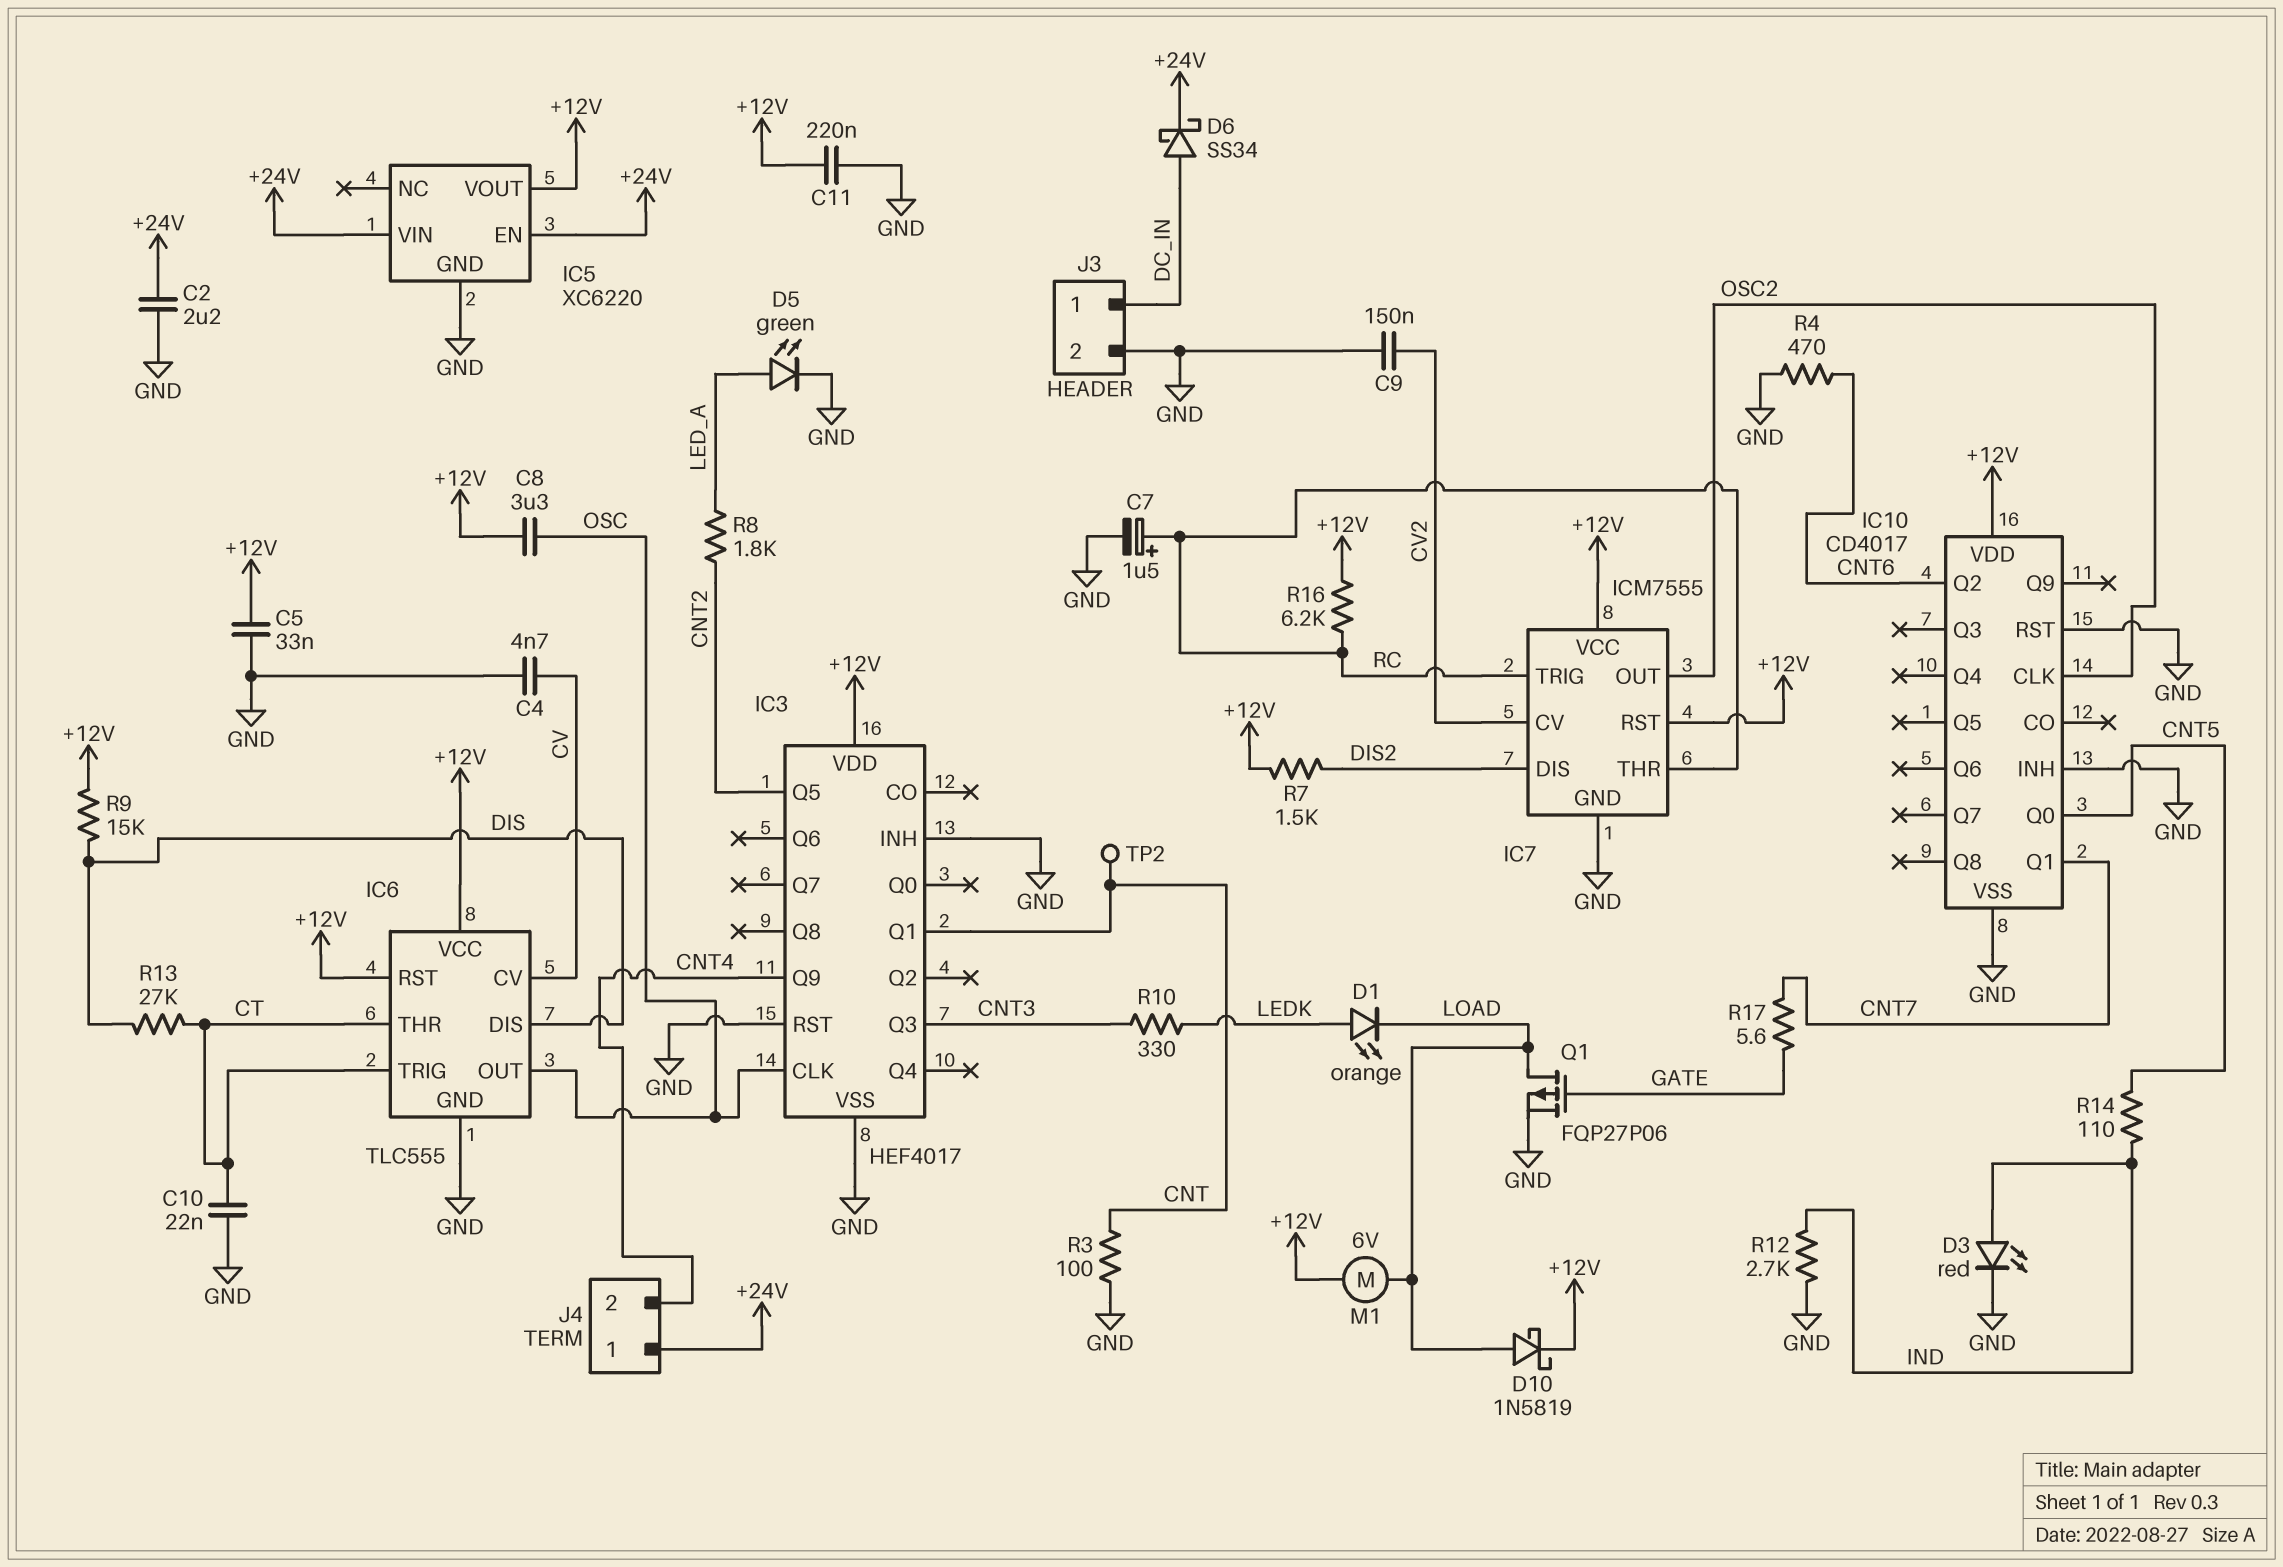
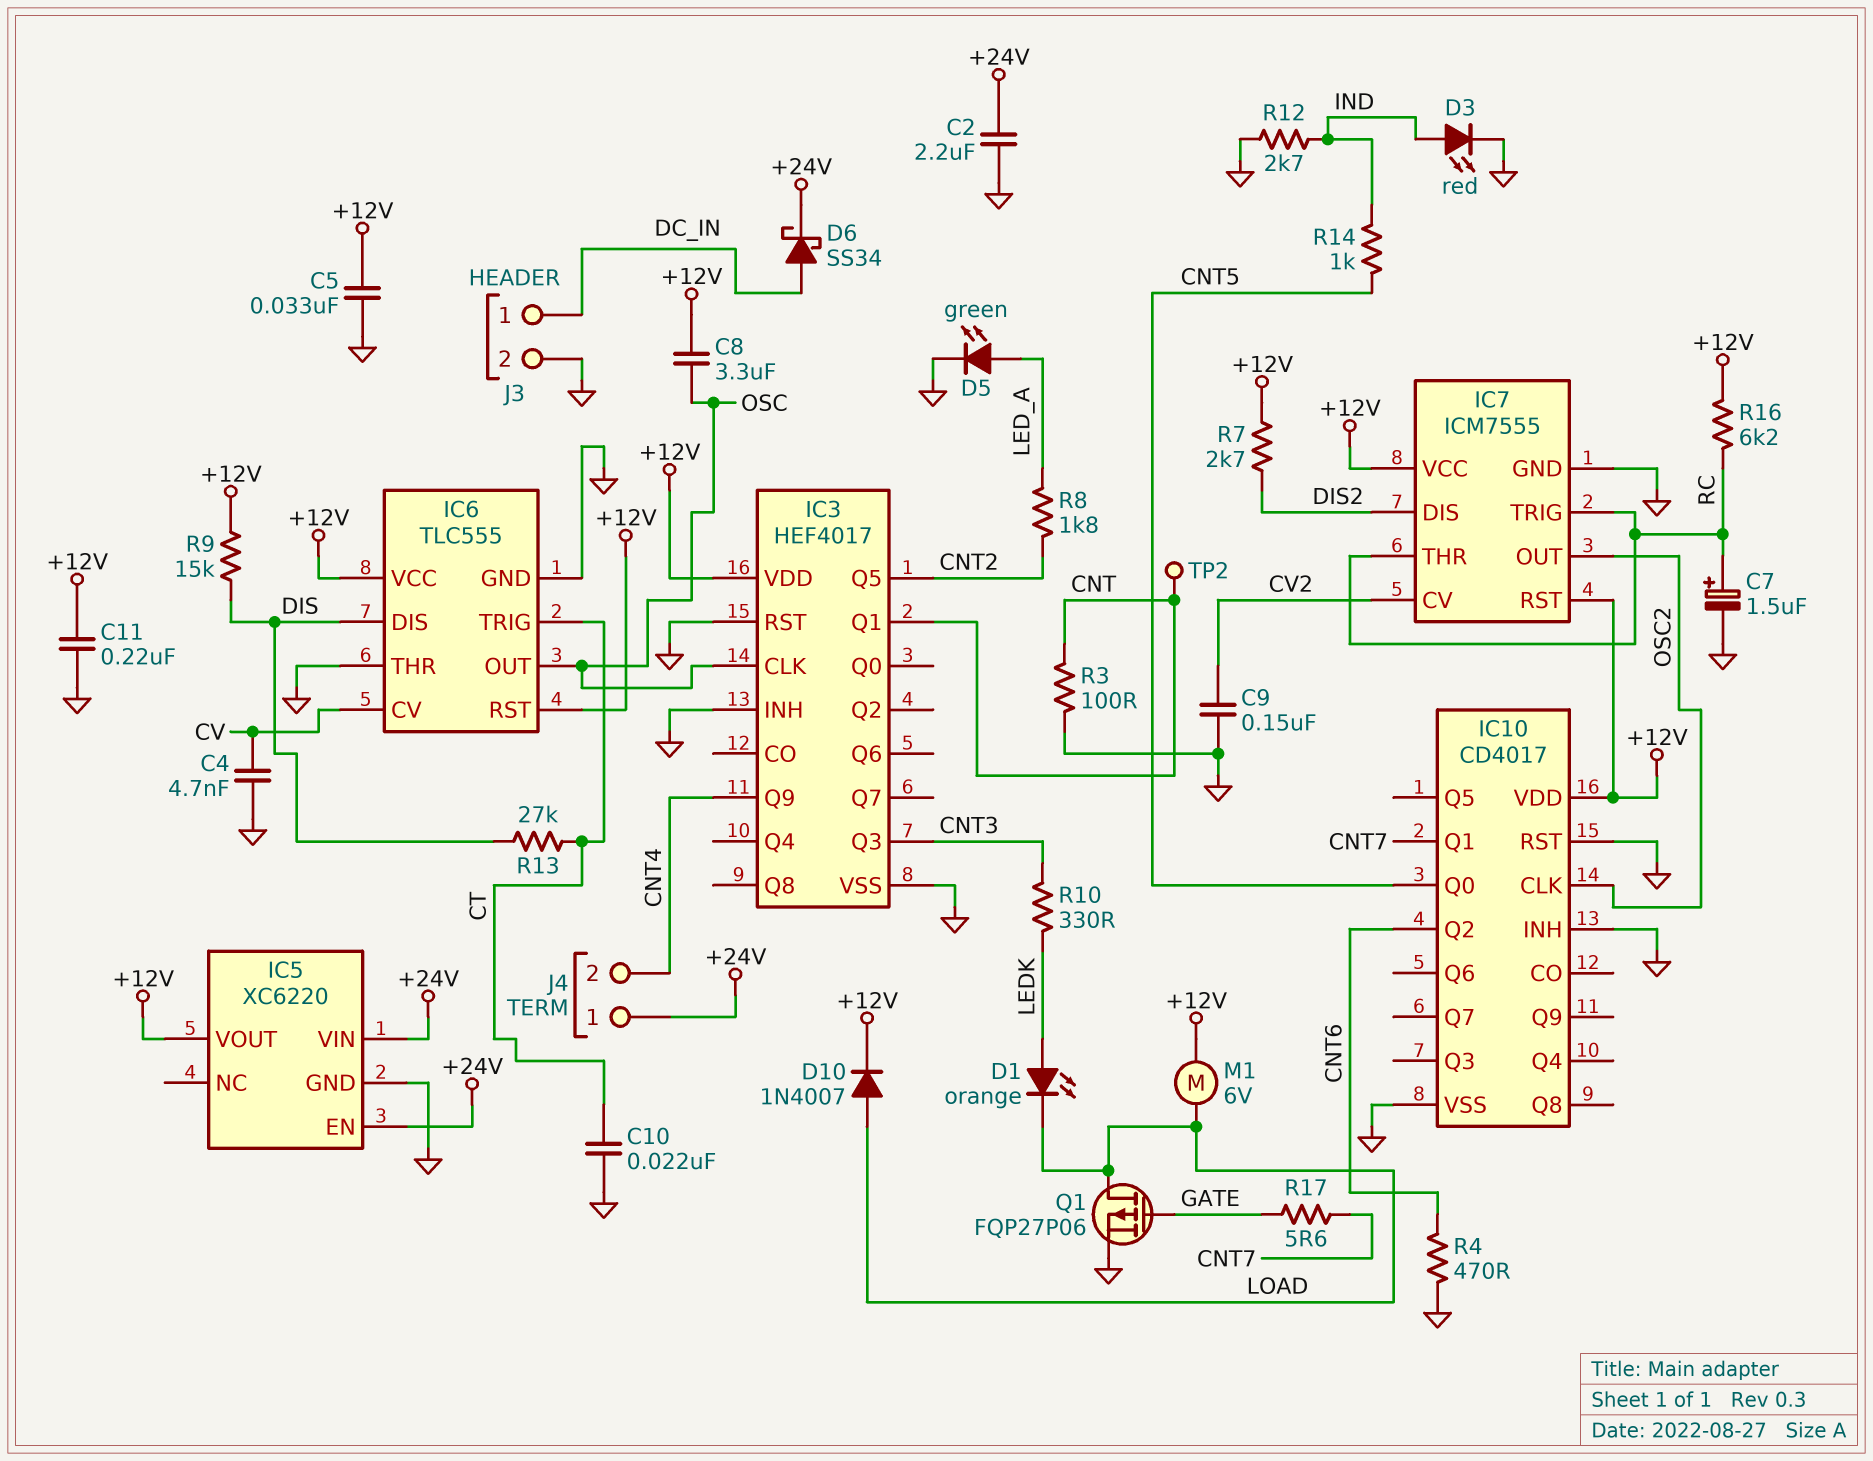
D10: schottky 1N5819 (A LOAD, K +12V) -> diode 1N4007 (A LOAD, K +12V)
IC6 pin THR: CT -> GND
R7: 1.5k (+12V, DIS2) -> 2.7k (+12V, DIS2)
R14: 110 (CNT5, IND) -> 1k (CNT5, IND)

